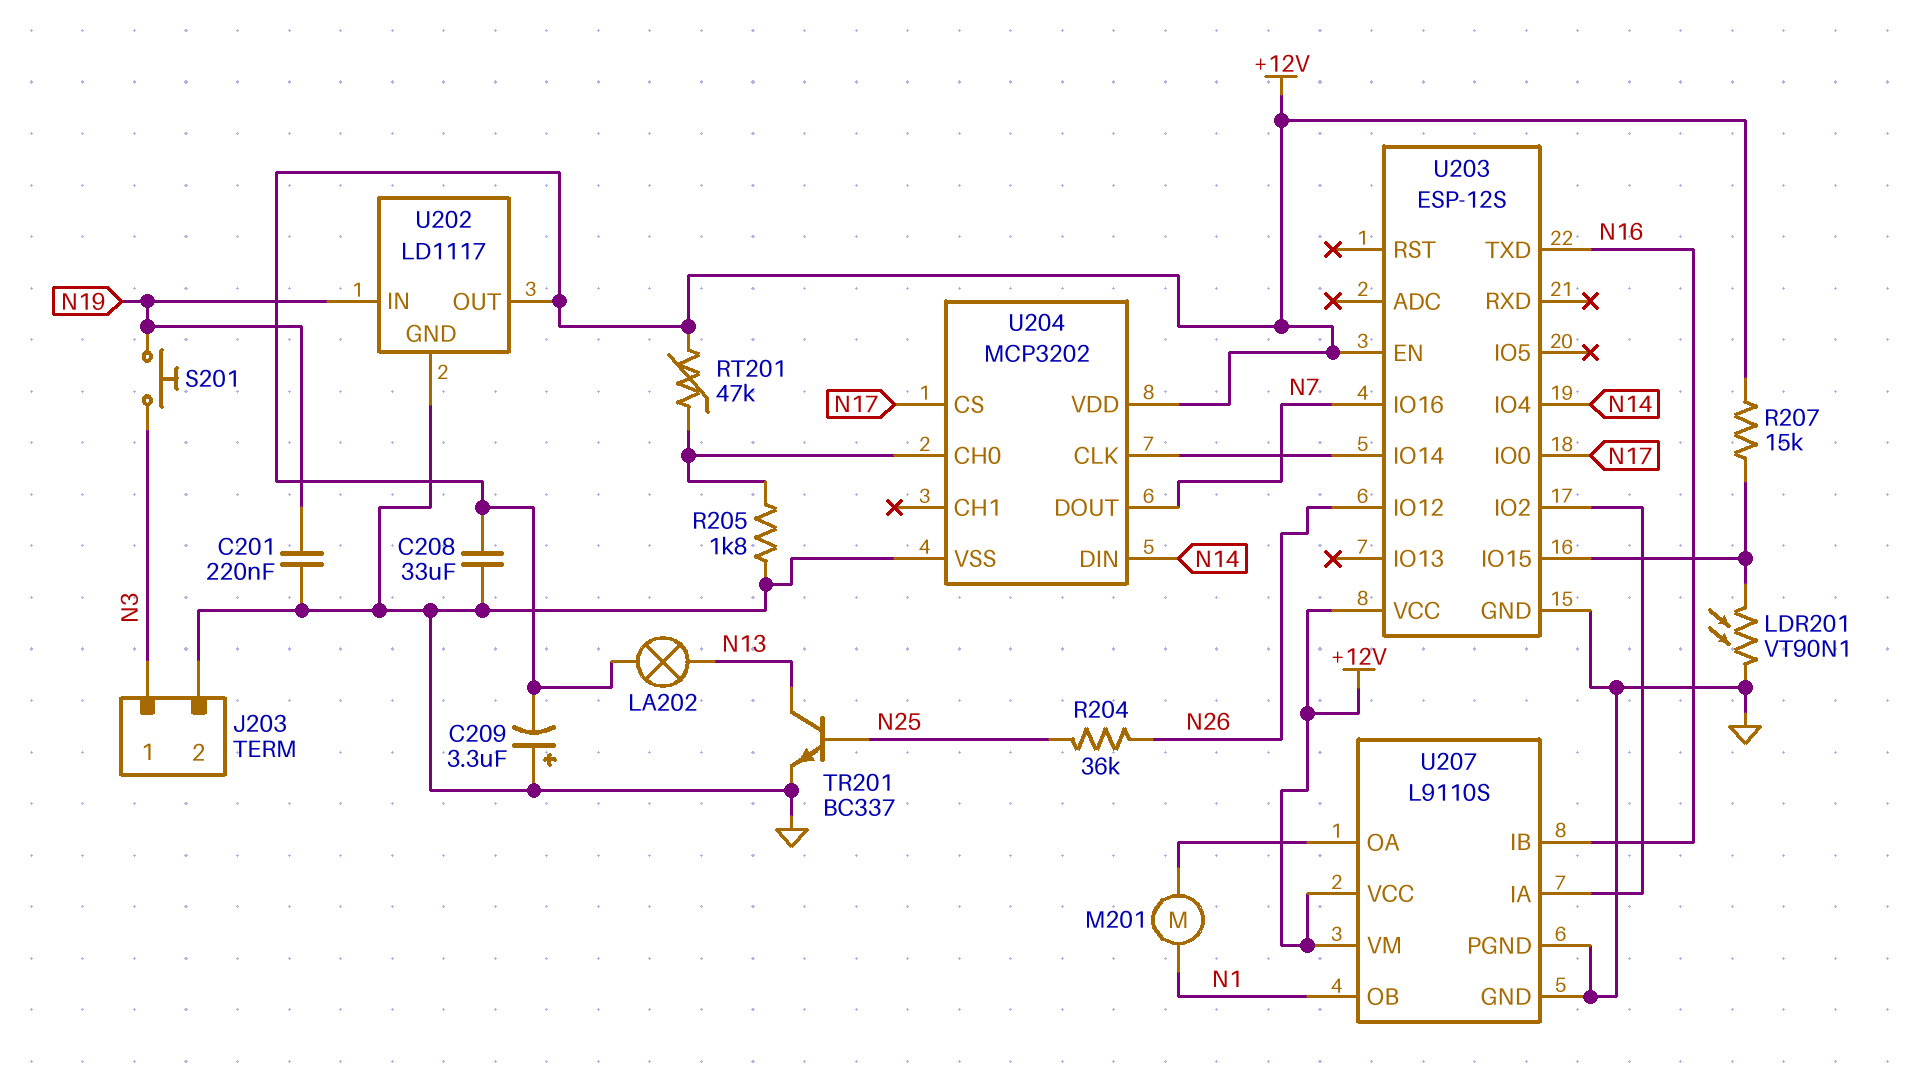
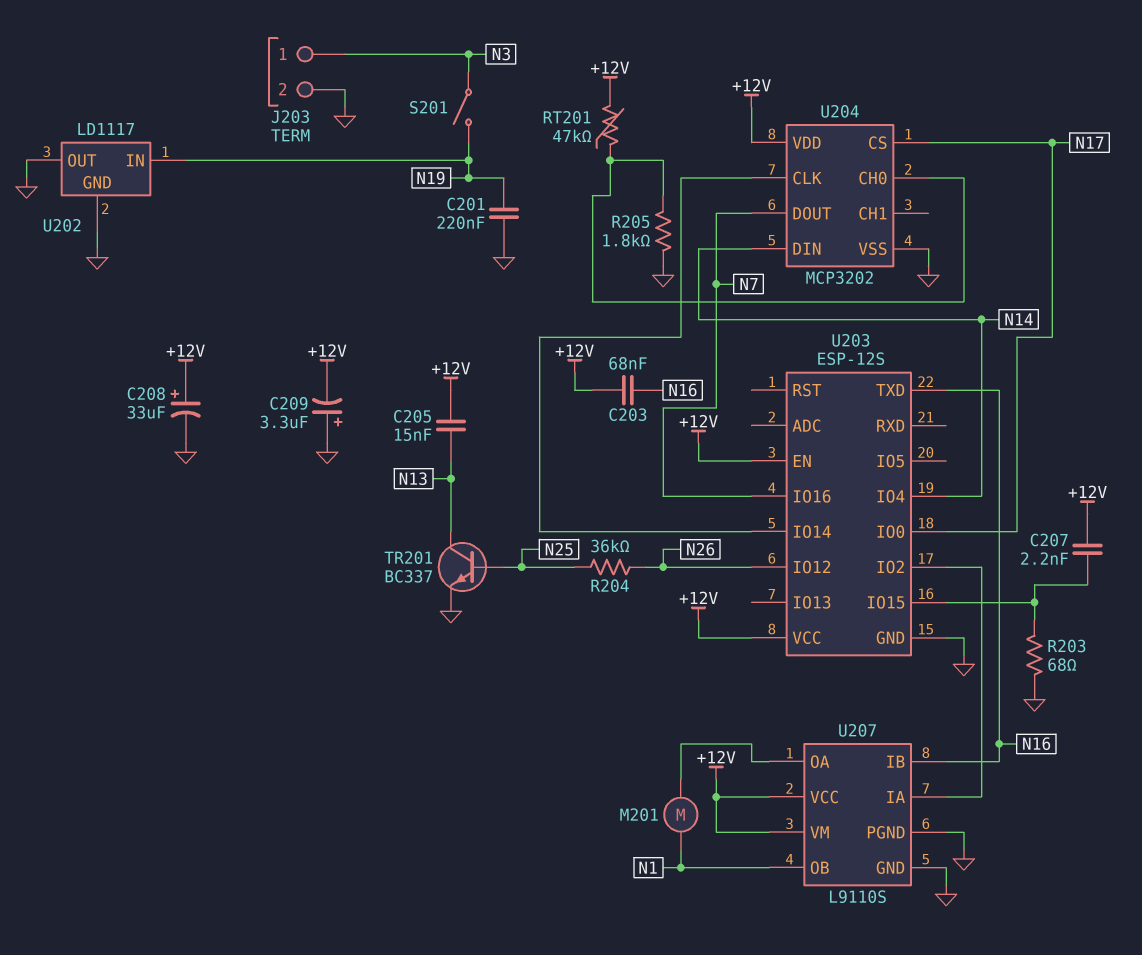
C203: none -> 68nF (+12V, N16)
C205: none -> 15nF (+12V, N13)
C207: none -> 2.2nF (+12V, U203/IO15)
C208: 33uF (+12V, GND) -> 33uF (plus +12V, minus GND)
LA202: lamp (+12V, N13) -> none
LDR201: VT90N1 (GND, U203/IO15) -> none
R203: none -> 68 (GND, U203/IO15)
R207: 15k (+12V, U203/IO15) -> none
S201: button (N3, N19) -> switch (N3, N19)
U202 pin OUT: +12V -> GND

